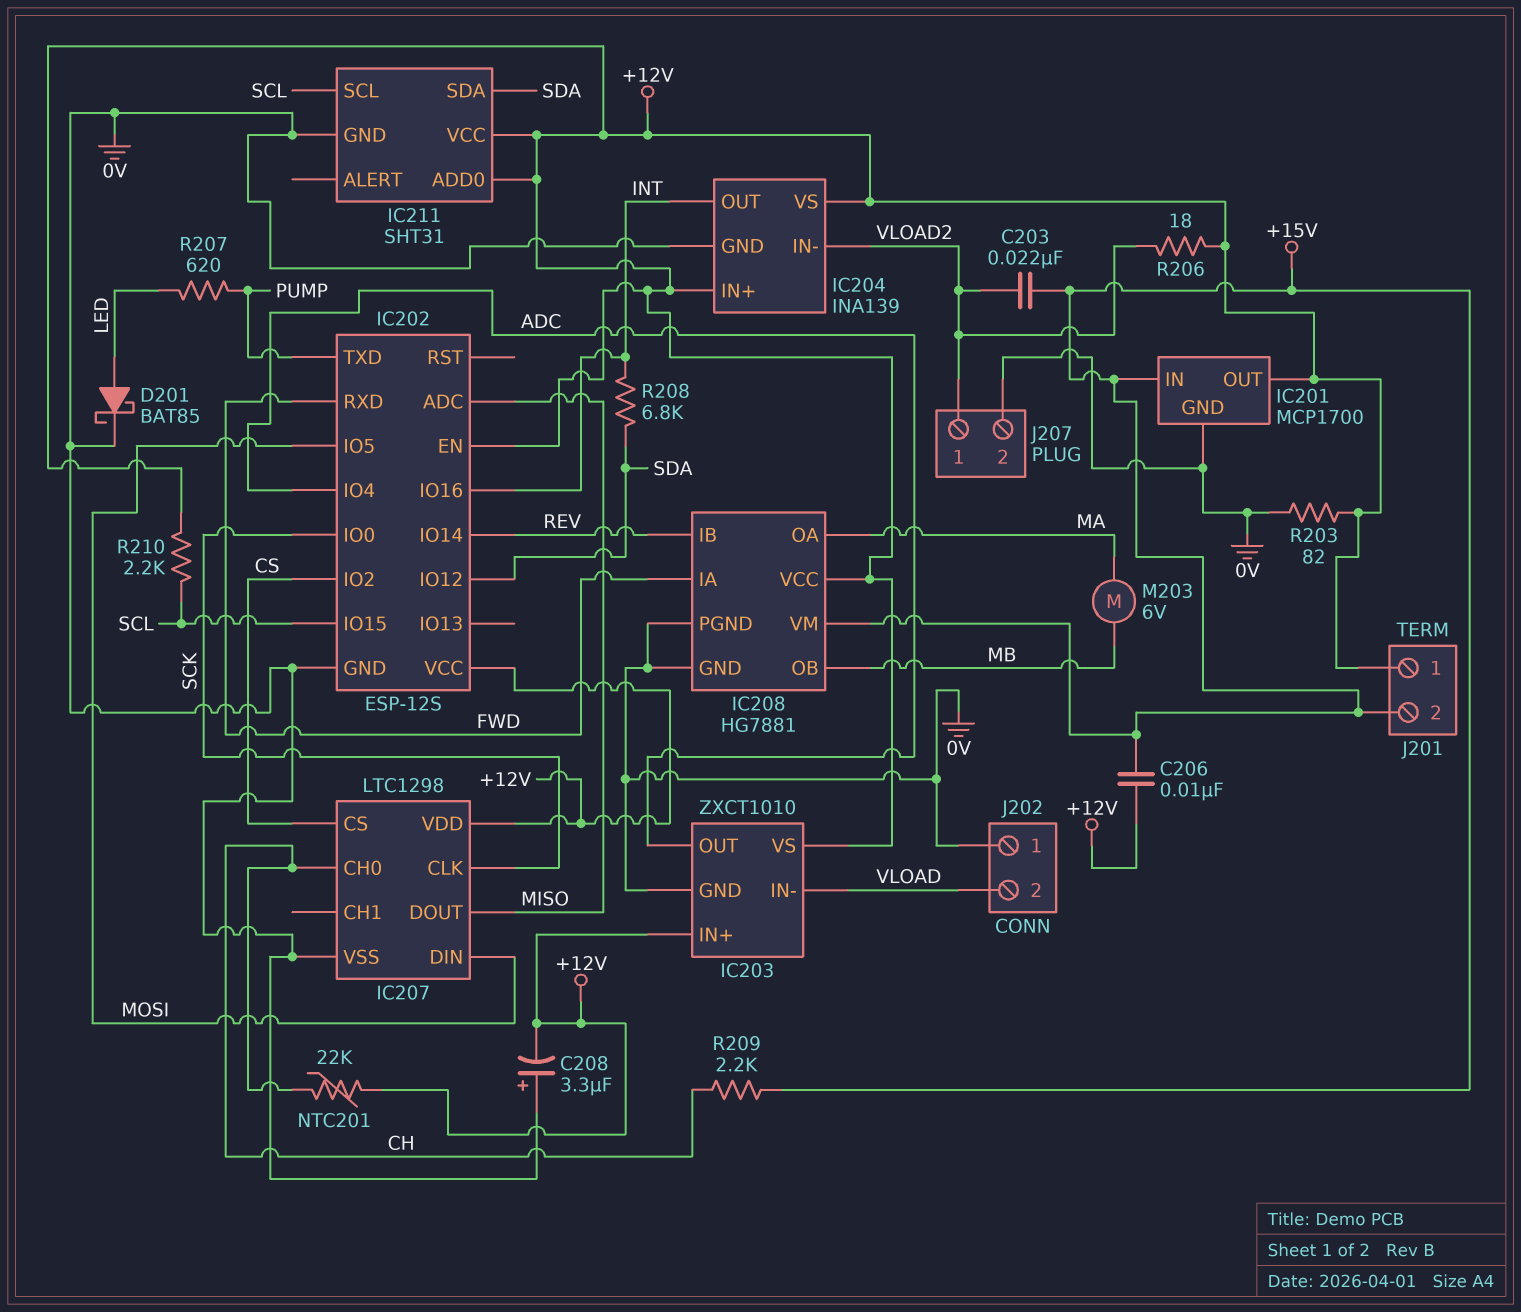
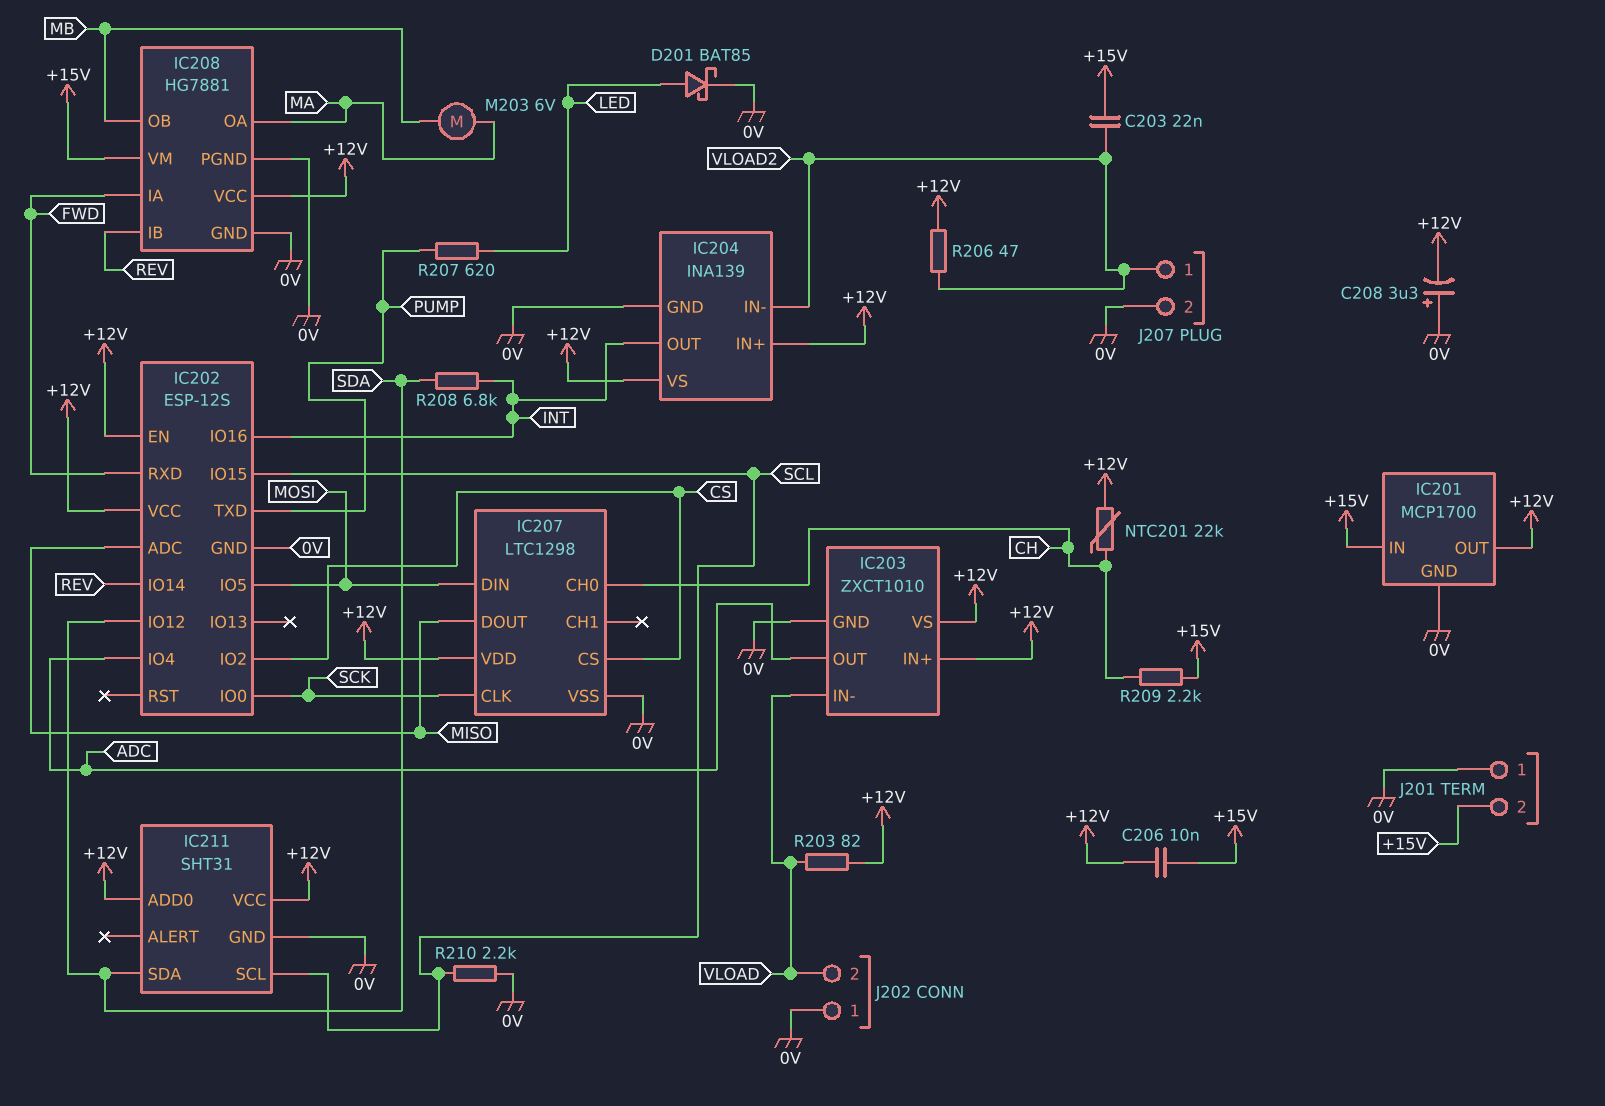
J201 pin 1: +12V -> 0V
R203: 82 (+12V, 0V) -> 82 (+12V, VLOAD)
R206: 18 (+12V, VLOAD2) -> 47 (+12V, VLOAD2)
R210: 2.2k (+12V, SCL) -> 2.2k (0V, SCL)

